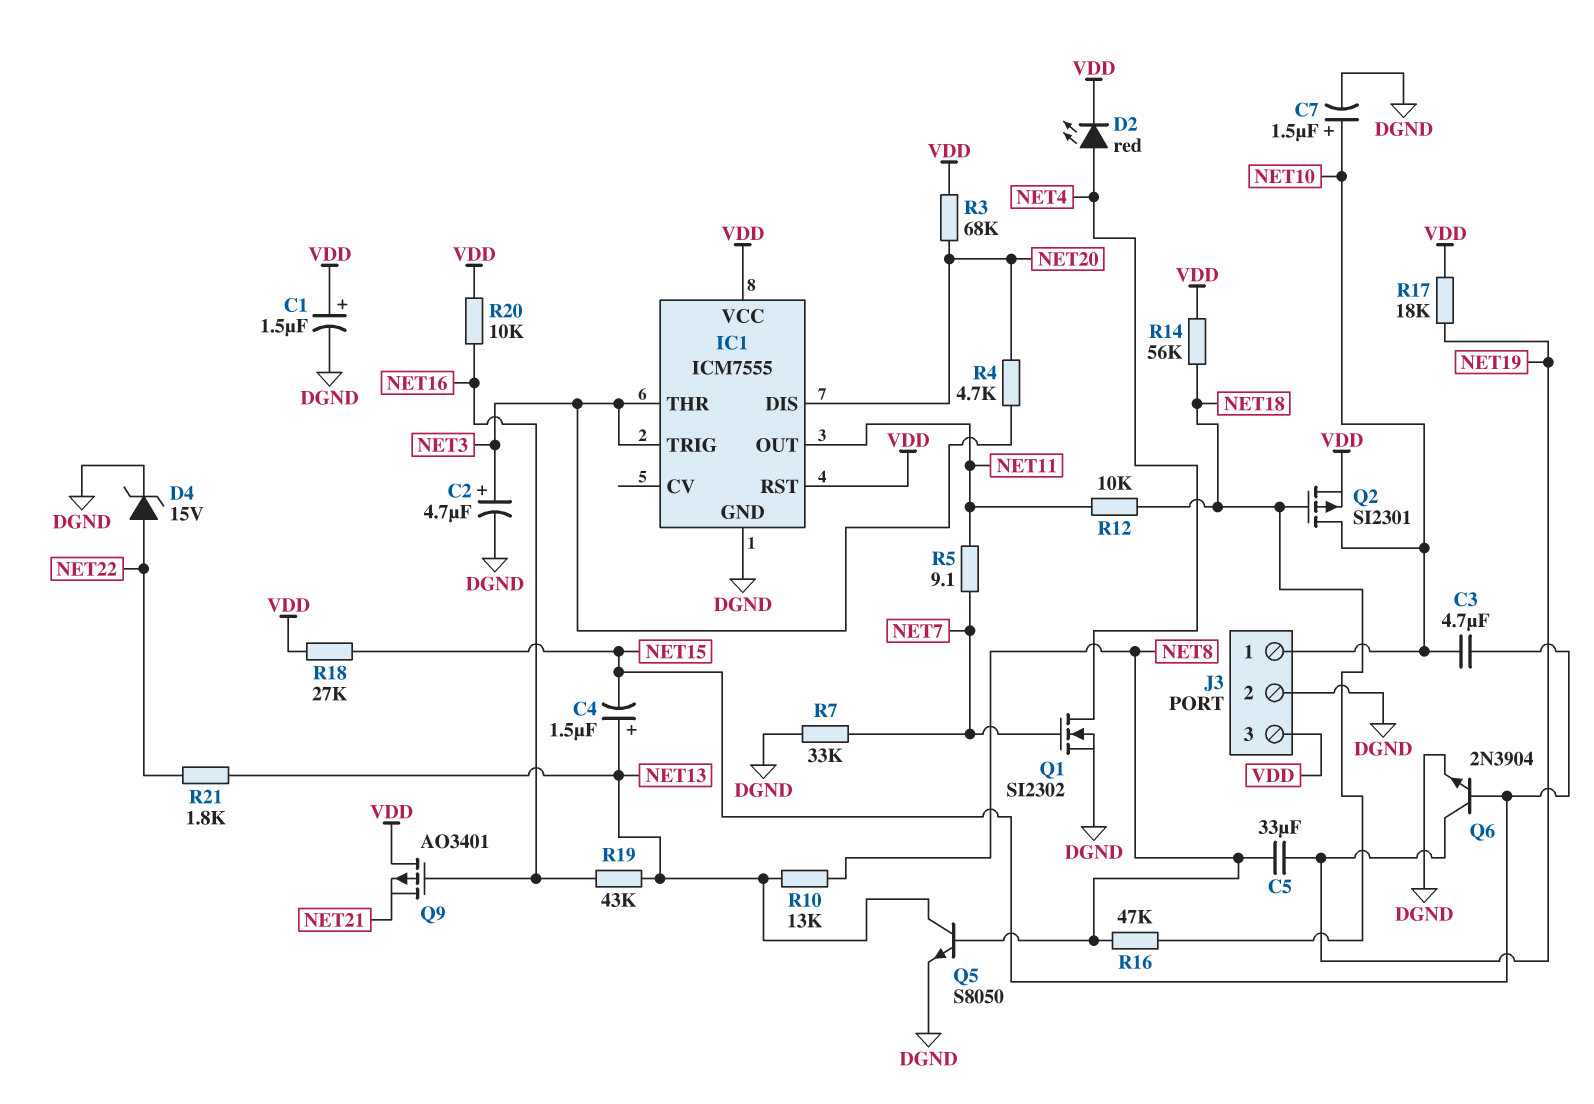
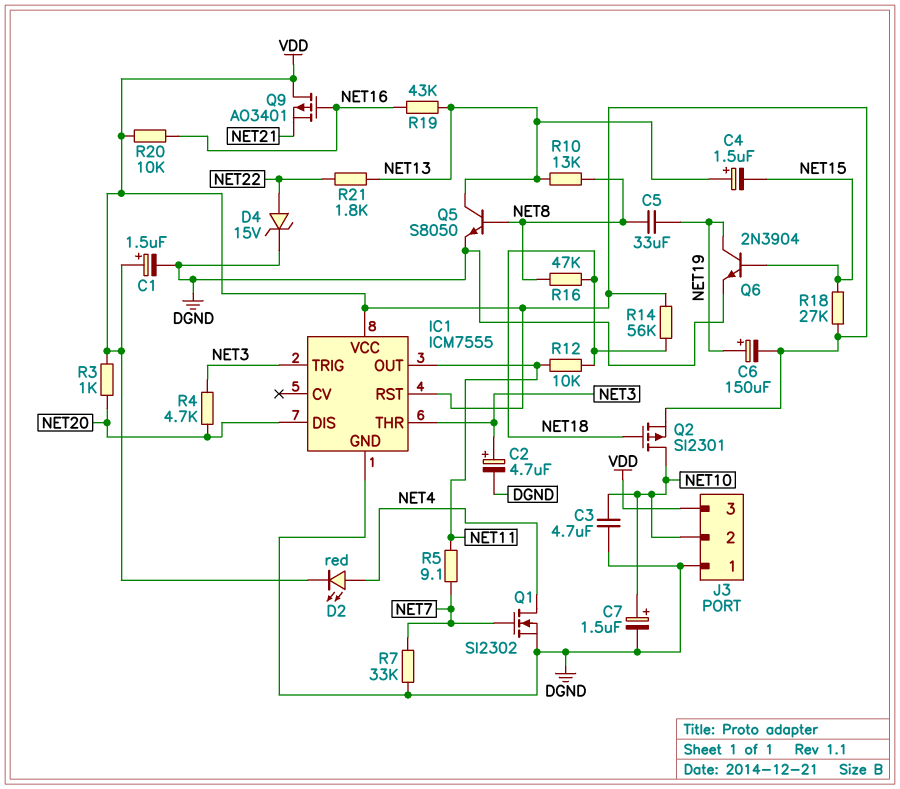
C3: 4.7uF (NET10, NET15) -> 4.7uF (DGND, NET10)
C6: none -> 150uF (plus NET19, minus VDD)
J3 pin 1: NET10 -> DGND
J3 pin 2: DGND -> NET10
R3: 68k (NET20, VDD) -> 1k (NET20, VDD)
R17: 18k (NET19, VDD) -> none

